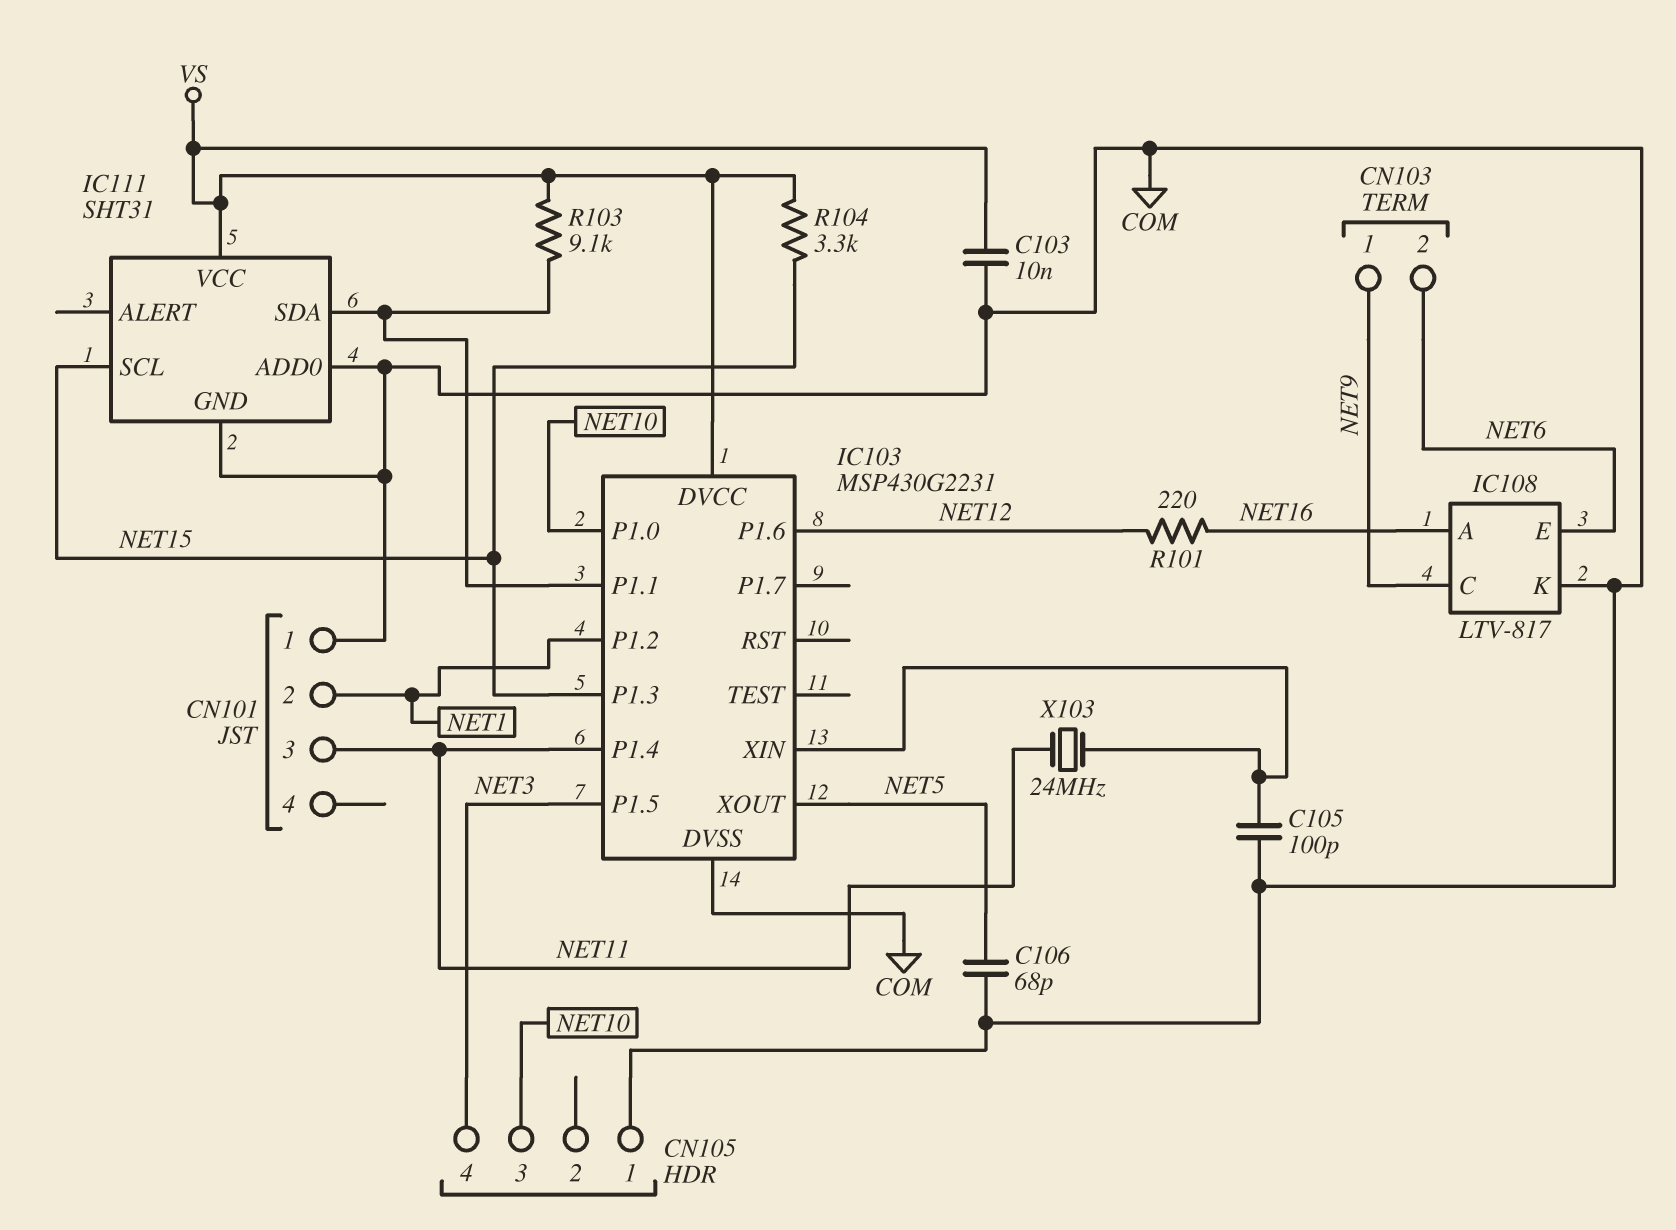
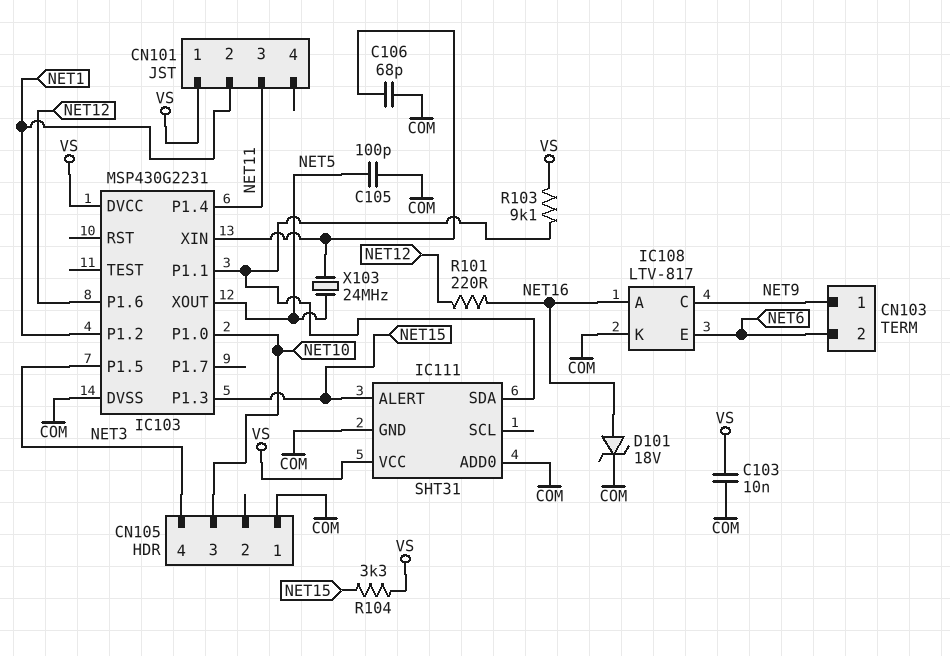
C105: 100pF (COM, IC103/XIN) -> 100pF (COM, NET5)
C106: 68pF (COM, NET5) -> 68pF (COM, IC103/XIN)
CN101 pin 1: COM -> VS
D101: none -> zener 18V (A NET16, K COM)
IC111 pin ALERT: none -> NET15
IC111 pin SCL: NET15 -> none
X103: 24MHz (IC103/XIN, NET11) -> 24MHz (IC103/XIN, NET5)

